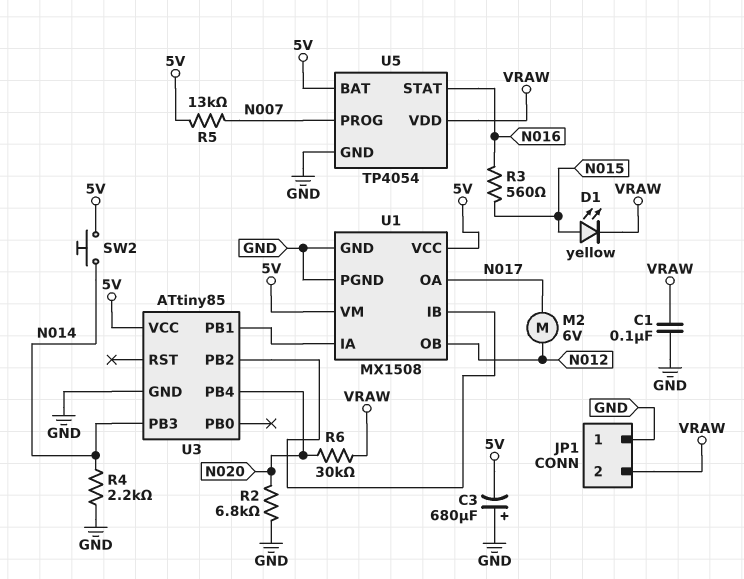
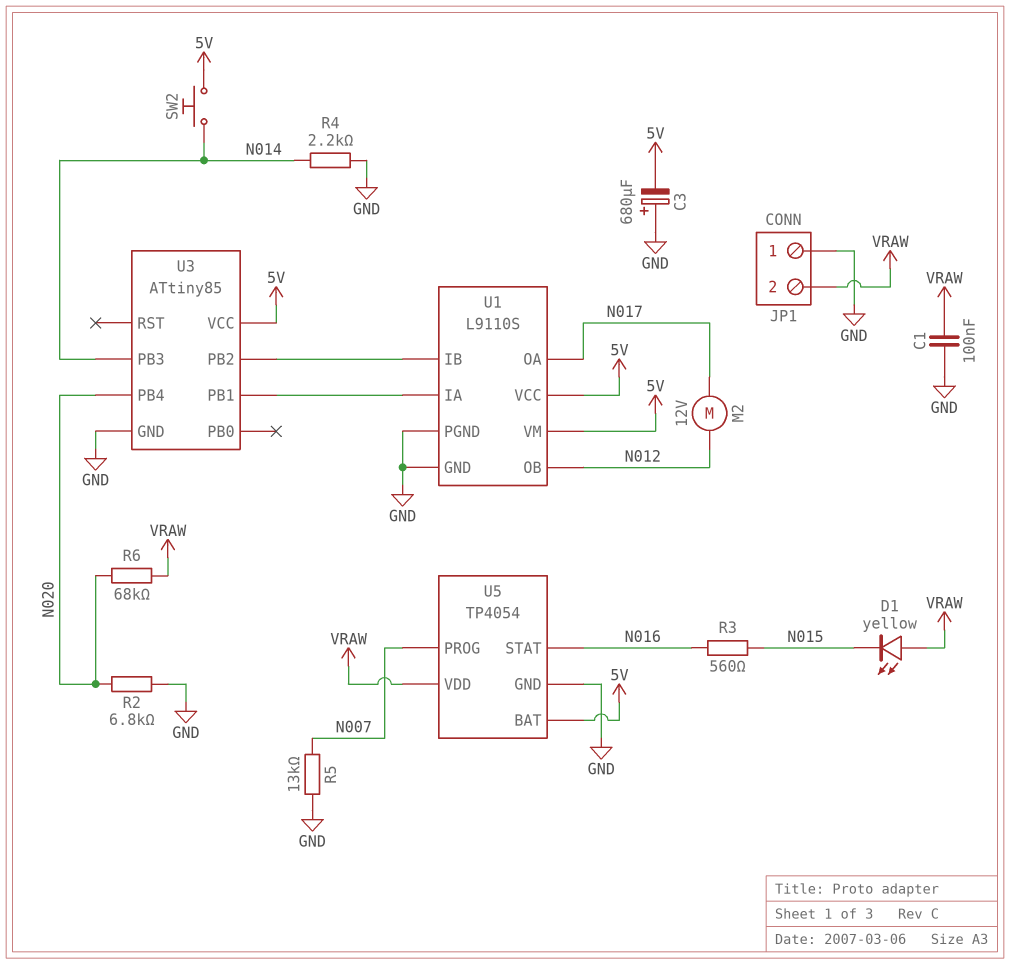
D1: LED yellow (A N015, K VRAW) -> LED yellow (A VRAW, K N015)
M2: motor 6V (N012, N017) -> motor 12V (N012, N017)
R5: 13k (5V, N007) -> 13k (GND, N007)
R6: 30k (N020, VRAW) -> 68k (N020, VRAW)
U1: MX1508 -> L9110S

